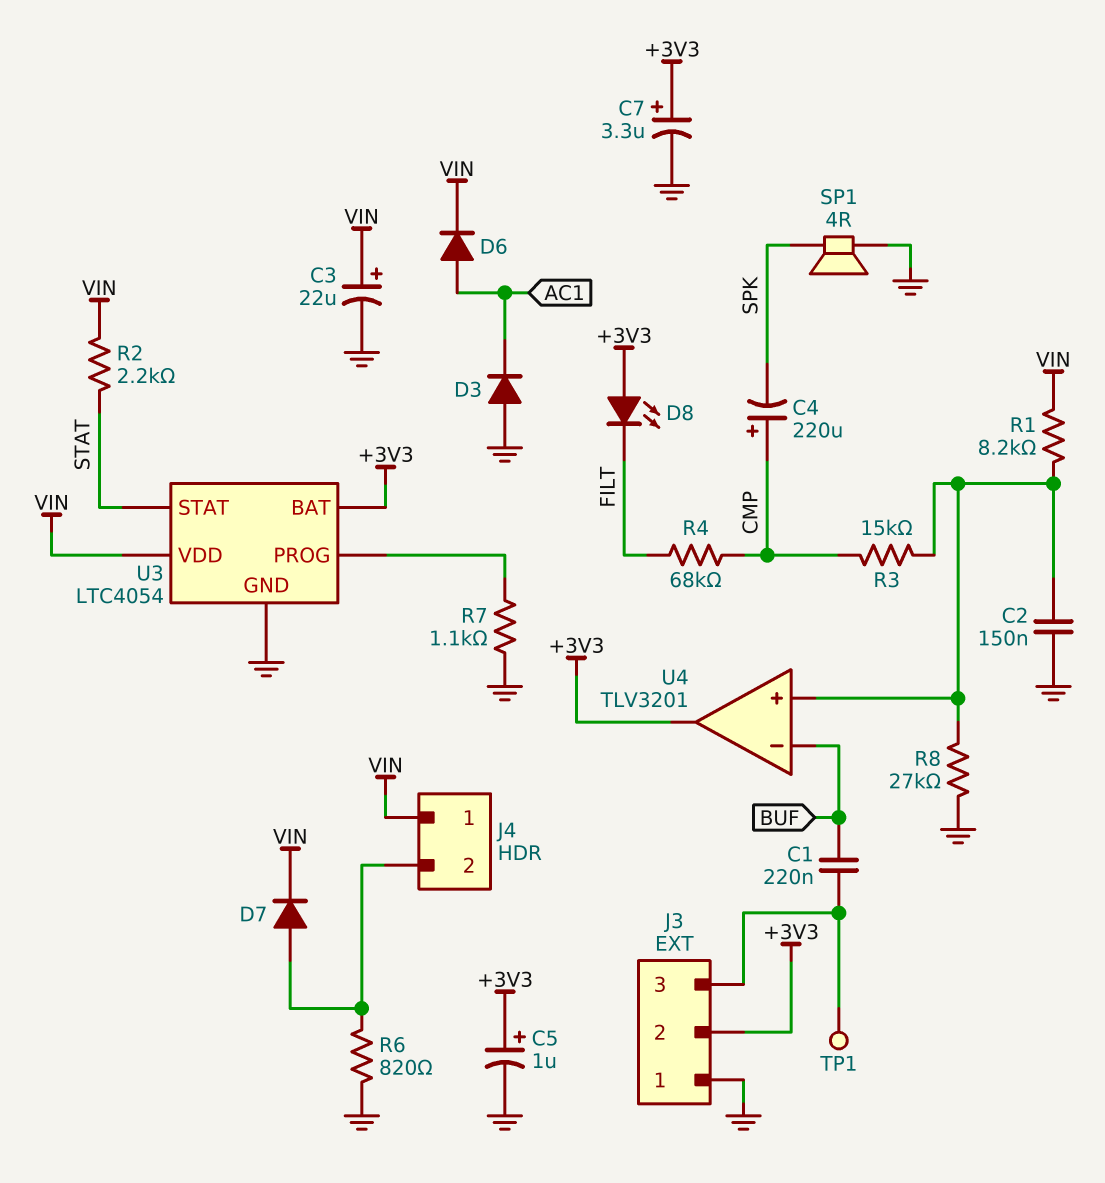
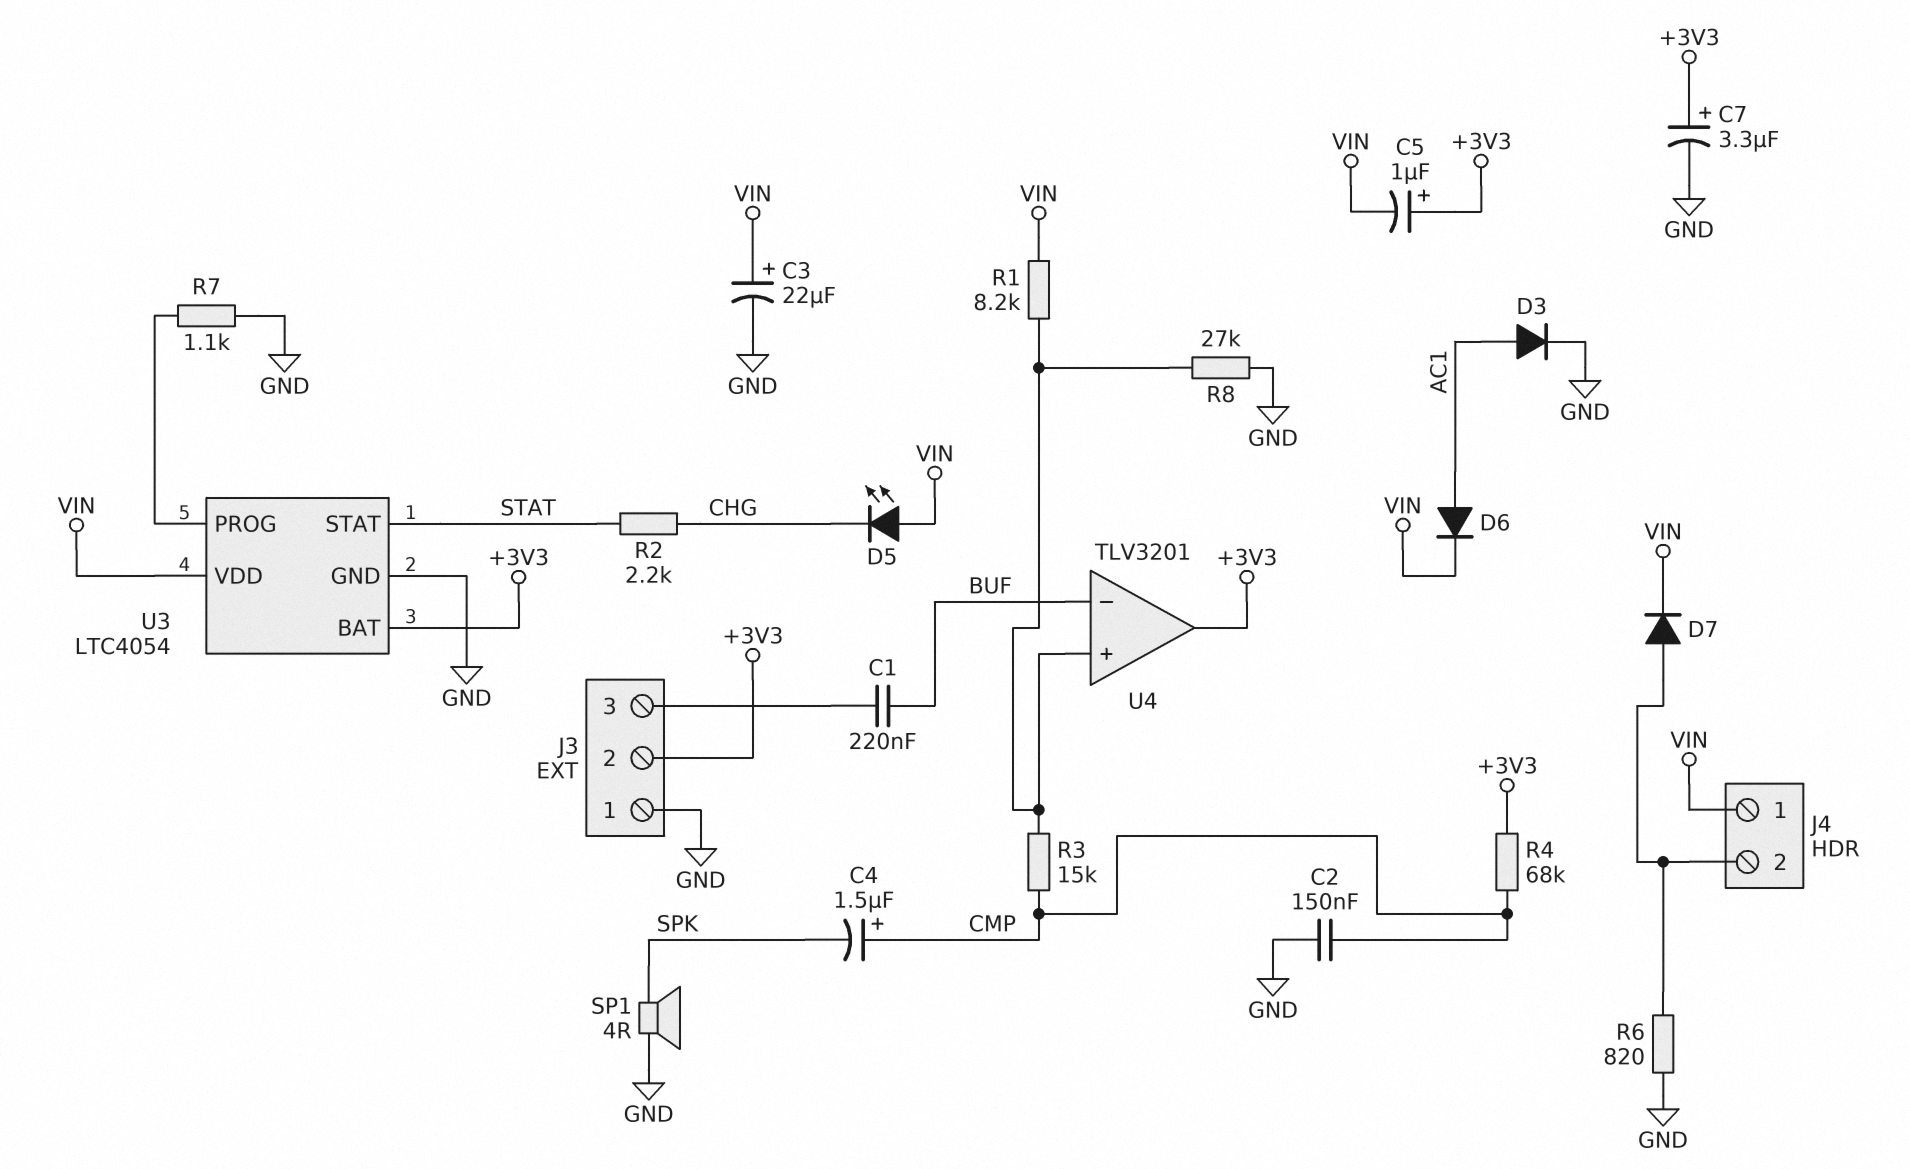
C2: 150nF (GND, U4/in+) -> 150nF (CMP, GND)
C4: 220uF (plus CMP, minus SPK) -> 1.5uF (plus CMP, minus SPK)
C5: 1uF (plus +3V3, minus GND) -> 1uF (plus +3V3, minus VIN)
D3: diode (A GND, K AC1) -> diode (A AC1, K GND)
D5: none -> LED (A VIN, K CHG)
D8: LED (A +3V3, K FILT) -> none
R2: 2.2k (STAT, VIN) -> 2.2k (CHG, STAT)
R4: 68k (CMP, FILT) -> 68k (+3V3, CMP)
TP1: test point (J3/3) -> none

